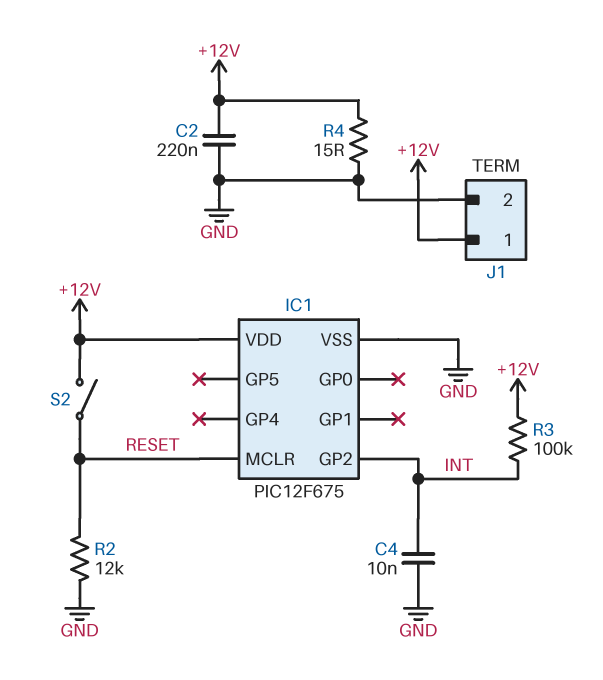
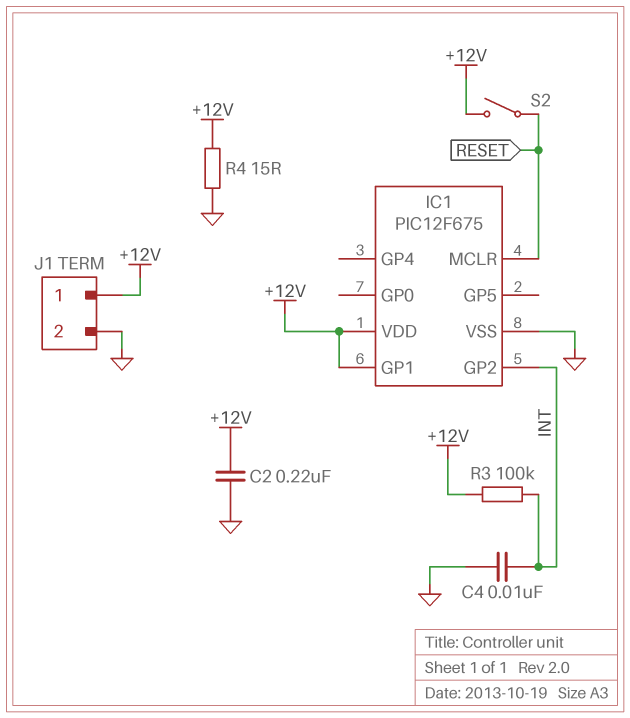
IC1 pin GP1: none -> +12V
R2: 12k (GND, RESET) -> none

